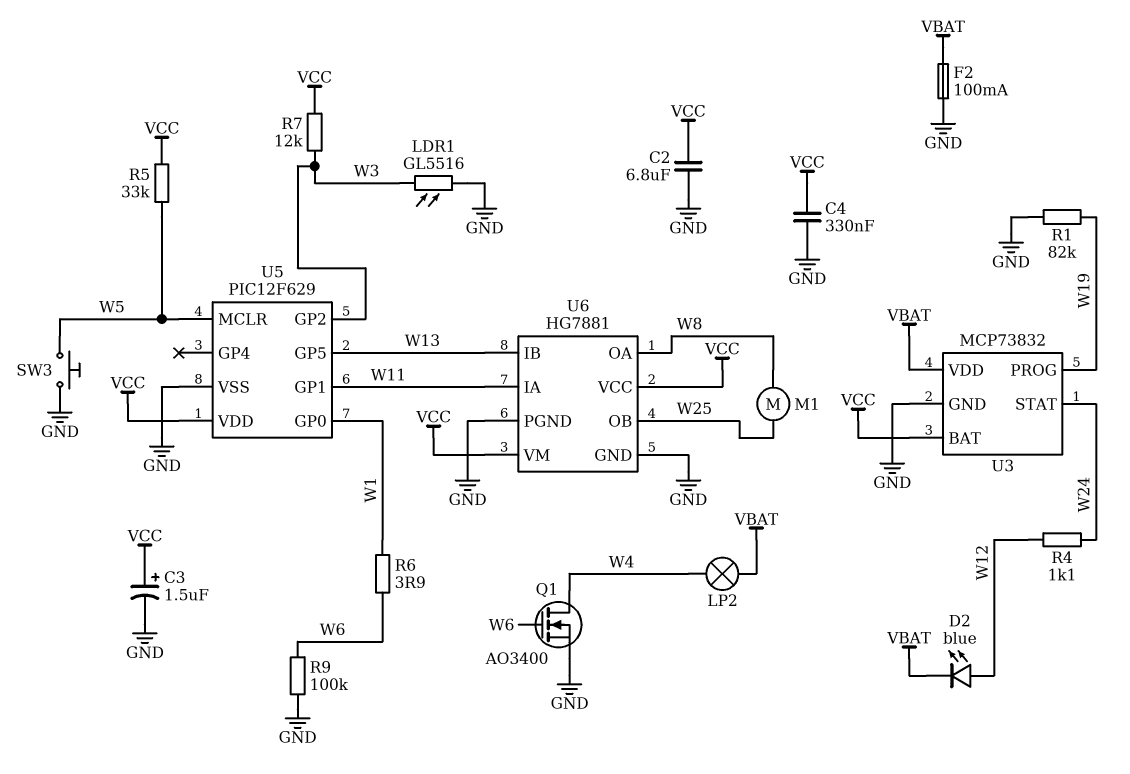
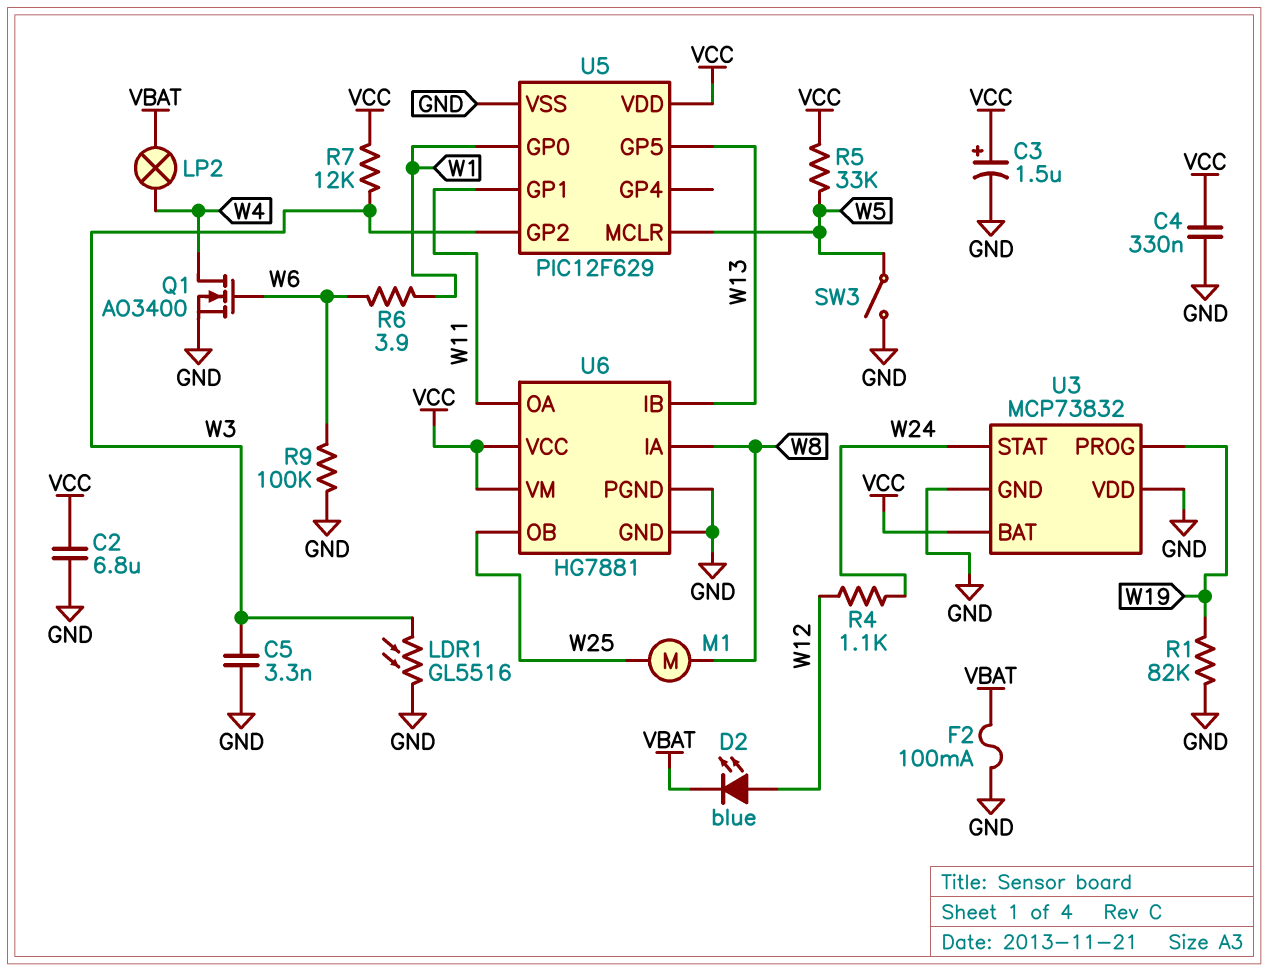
C5: none -> 3.3nF (GND, W3)
SW3: button (GND, W5) -> switch (GND, W5)
U3 pin VDD: VBAT -> GND
U6 pin IA: W11 -> W8
U6 pin OA: W8 -> W11

